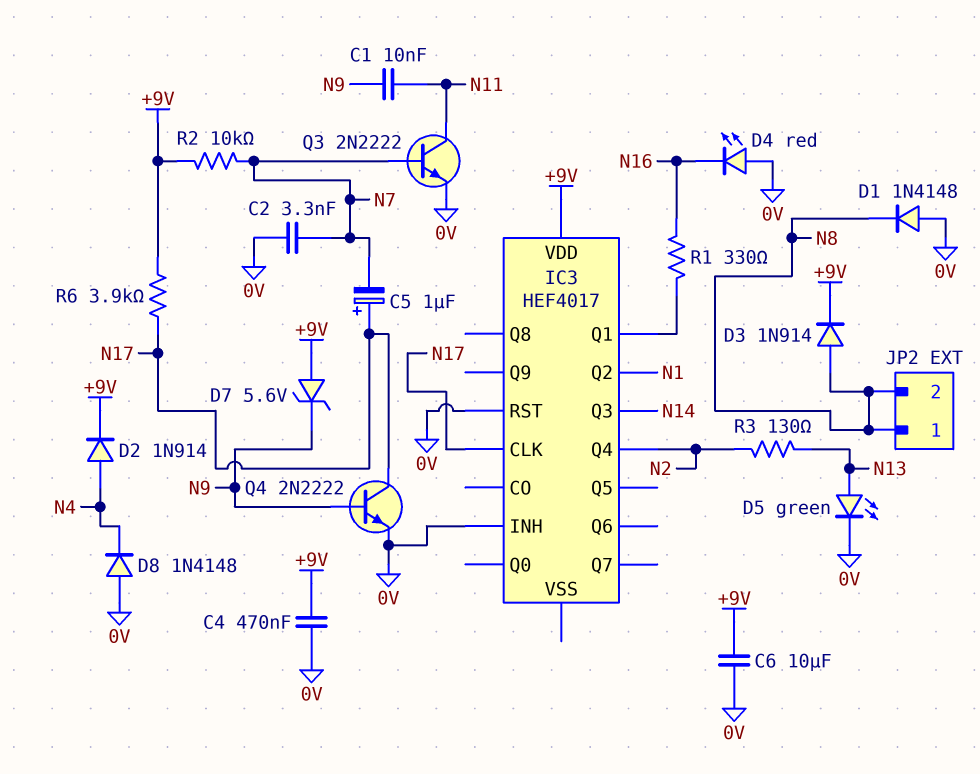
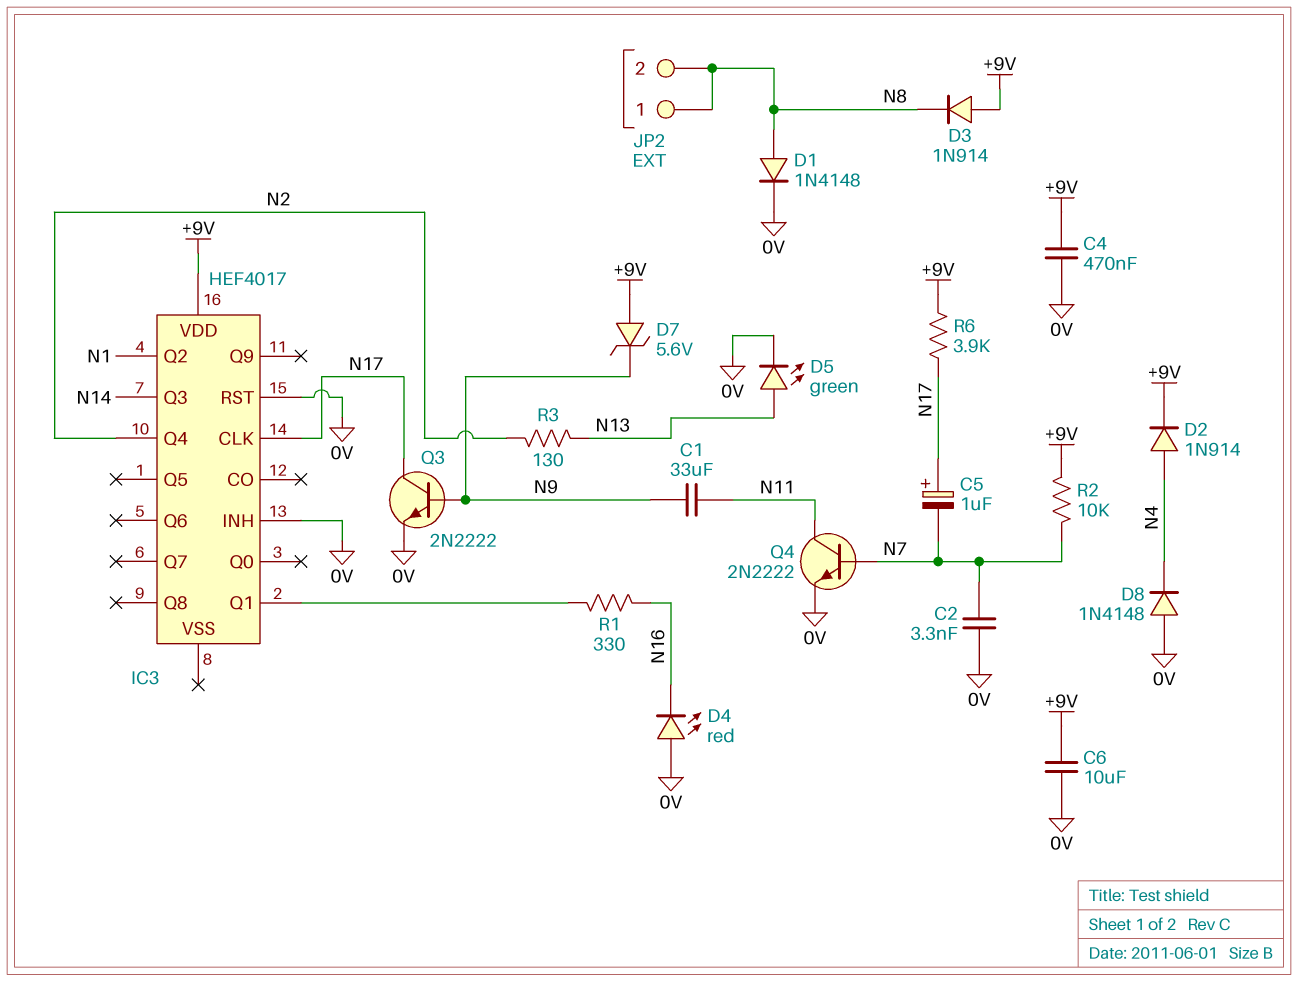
C1: 10nF (N9, N11) -> 33uF (N9, N11)
D1: diode 1N4148 (A 0V, K N8) -> diode 1N4148 (A N8, K 0V)
D3: diode 1N914 (A N8, K +9V) -> diode 1N914 (A +9V, K N8)
Q3: NPN 2N2222 (B N7, C N11, E 0V) -> NPN 2N2222 (B N9, C N17, E 0V)
Q4: NPN 2N2222 (B N9, C N17, E 0V) -> NPN 2N2222 (B N7, C N11, E 0V)

